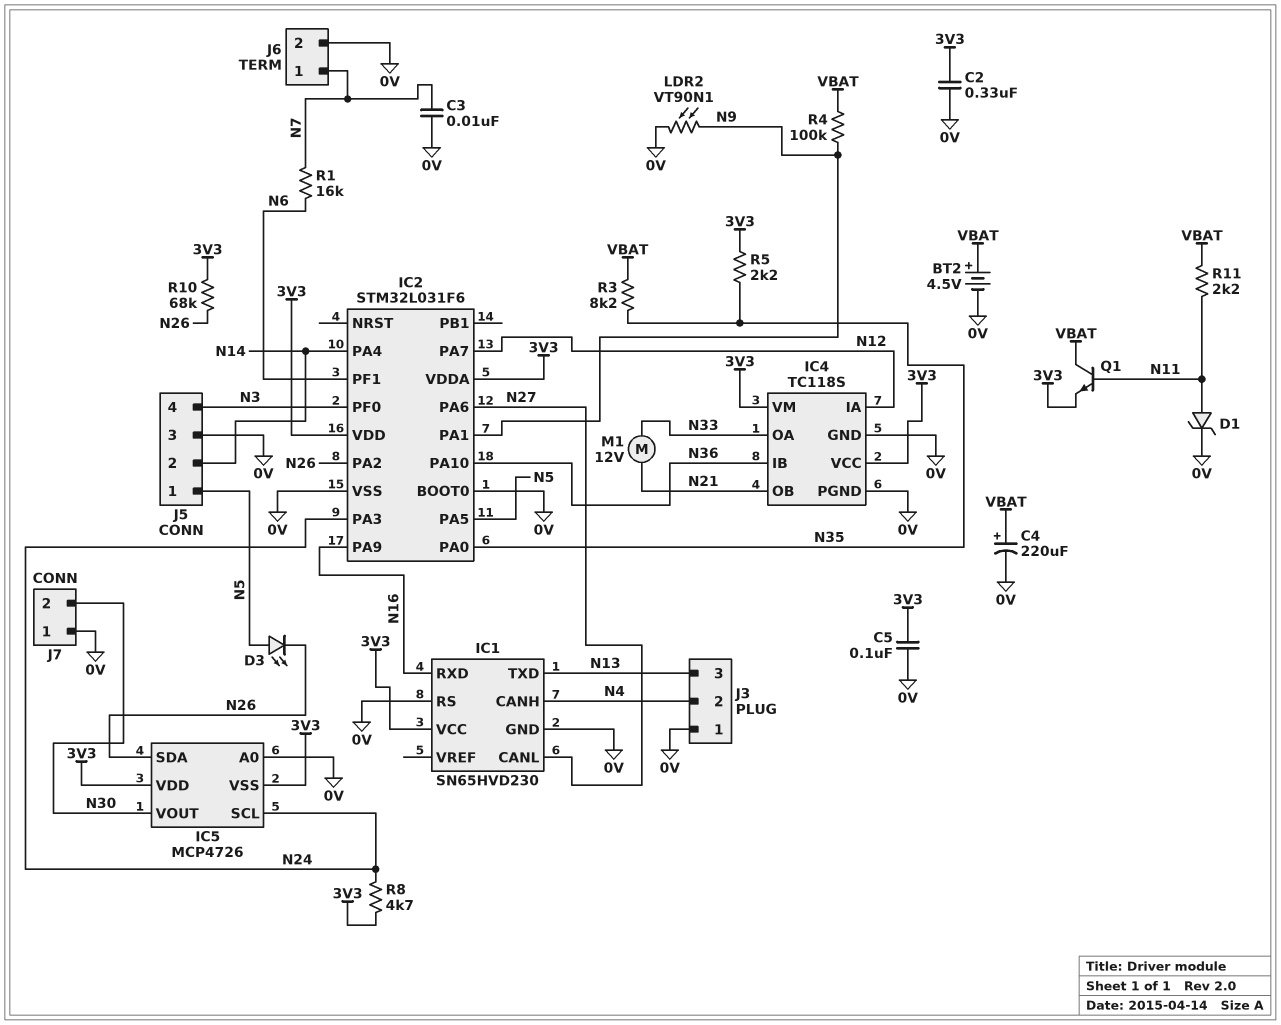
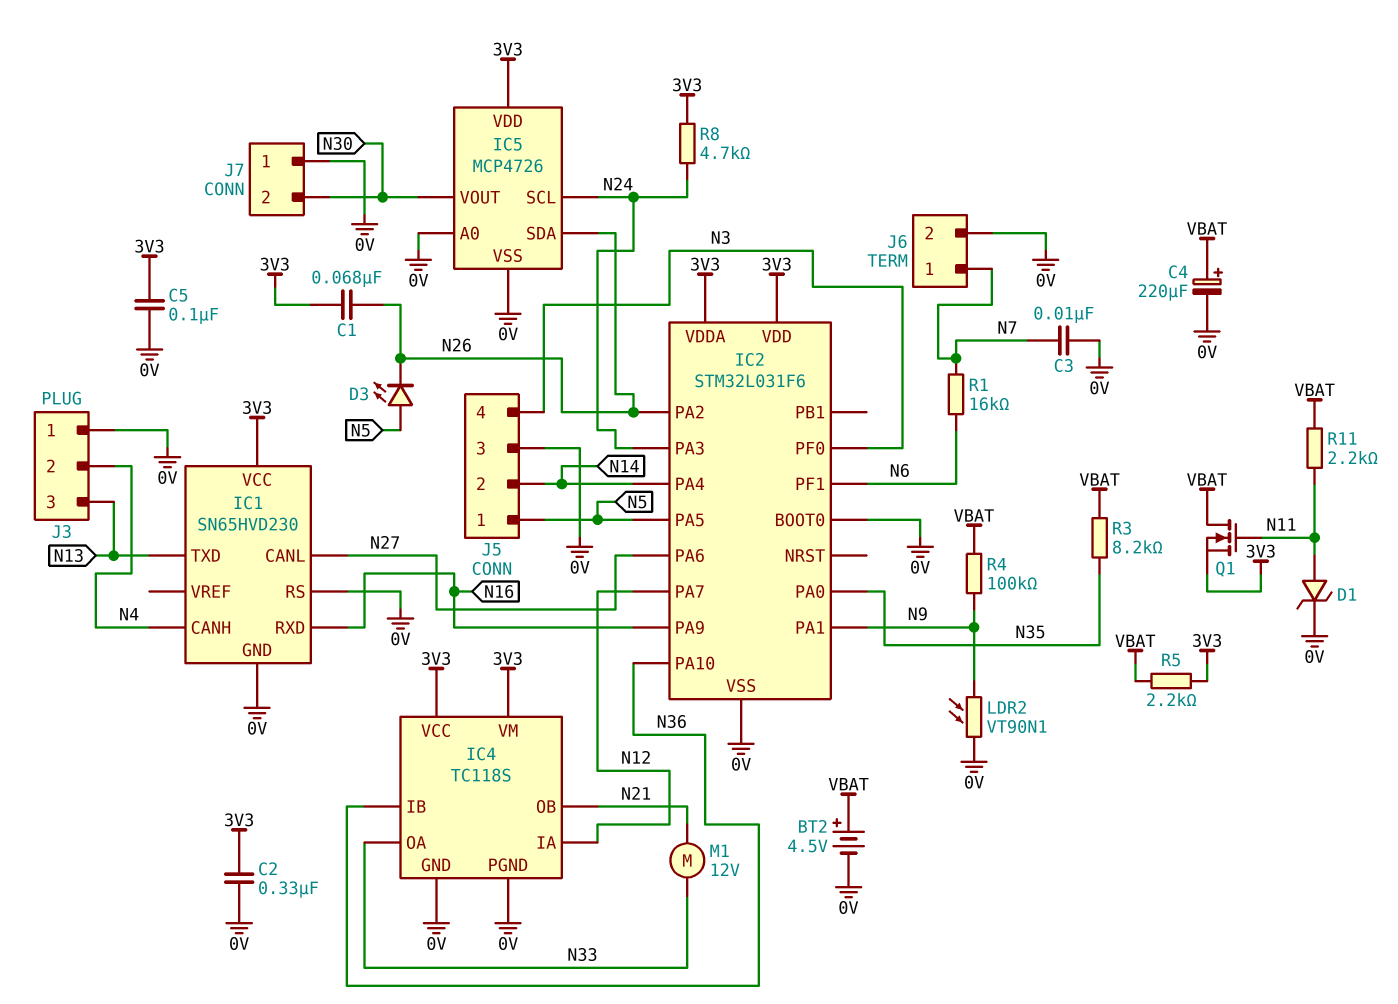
C1: none -> 68nF (3V3, N26)
IC5 pin VSS: 3V3 -> 0V
Q1: NPN (B N11, C VBAT, E 3V3) -> NMOS (G N11, D VBAT, S 3V3)
R5: 2.2k (3V3, N35) -> 2.2k (3V3, VBAT)
R10: 68k (3V3, N26) -> none

